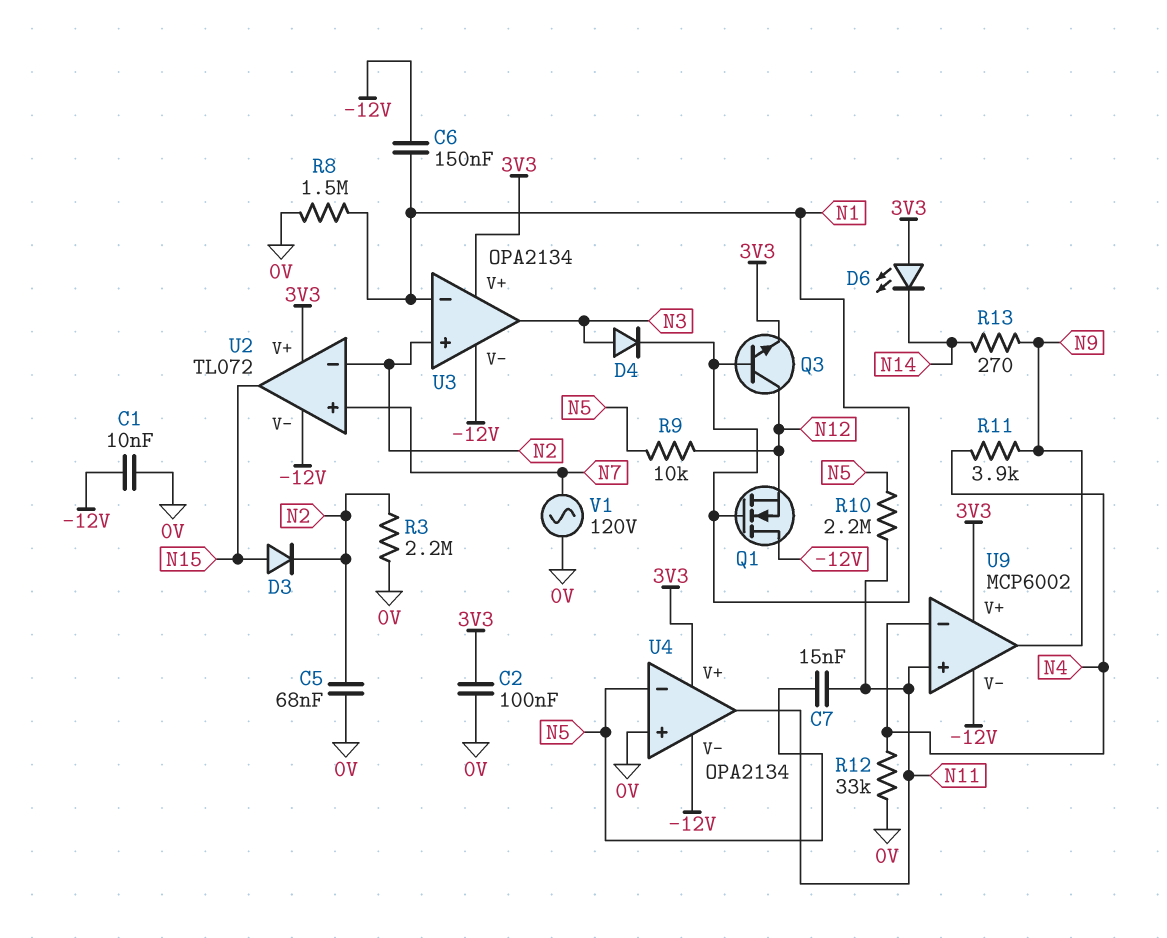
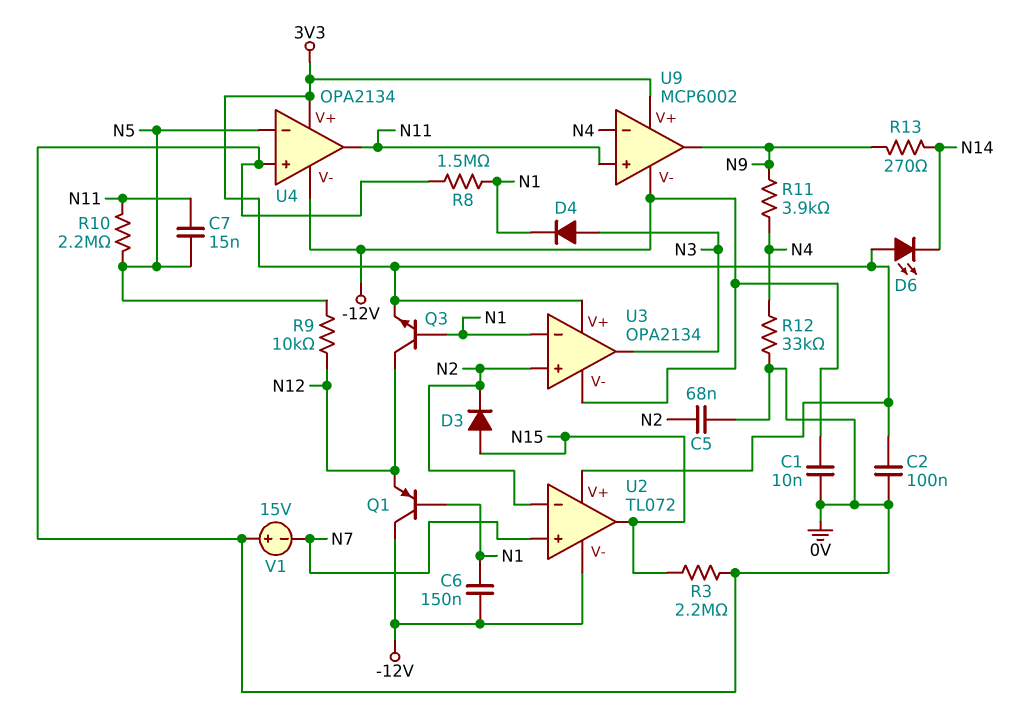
Q1: NMOS (G N1, D -12V, S N12) -> PNP (B N1, C -12V, E N12)
R3: 2.2M (0V, N2) -> 2.2M (0V, N15)
V1: AC 120V (0V, N7) -> 15V (plus 0V, minus N7)

